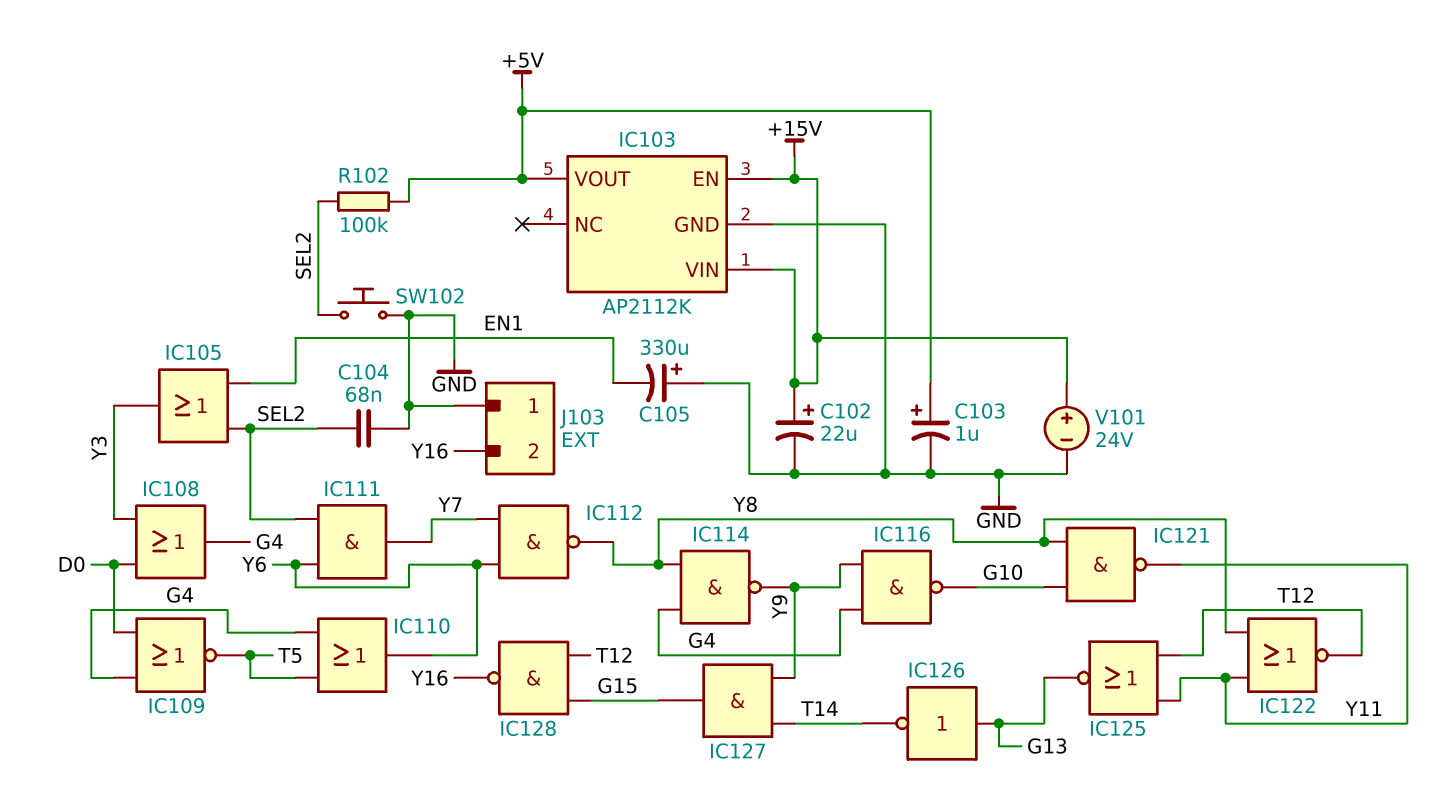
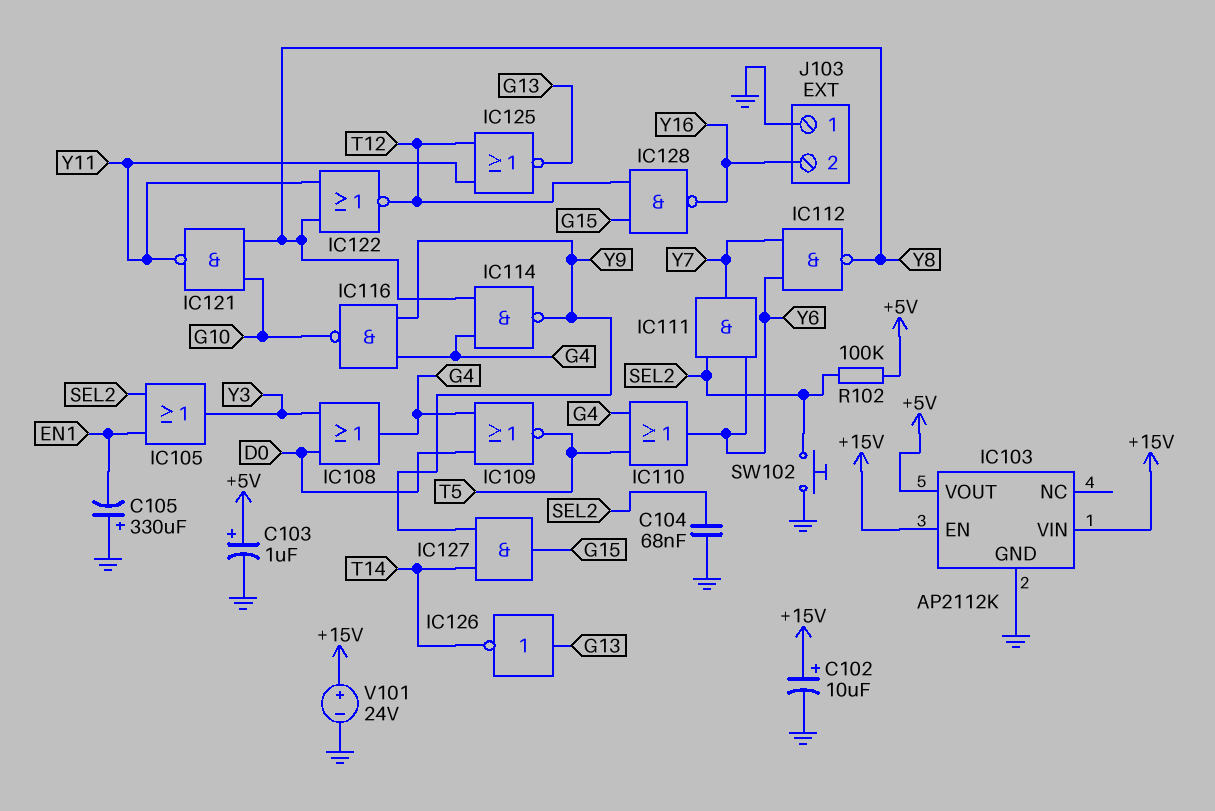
C102: 22uF (plus +15V, minus GND) -> 10uF (plus +15V, minus GND)

